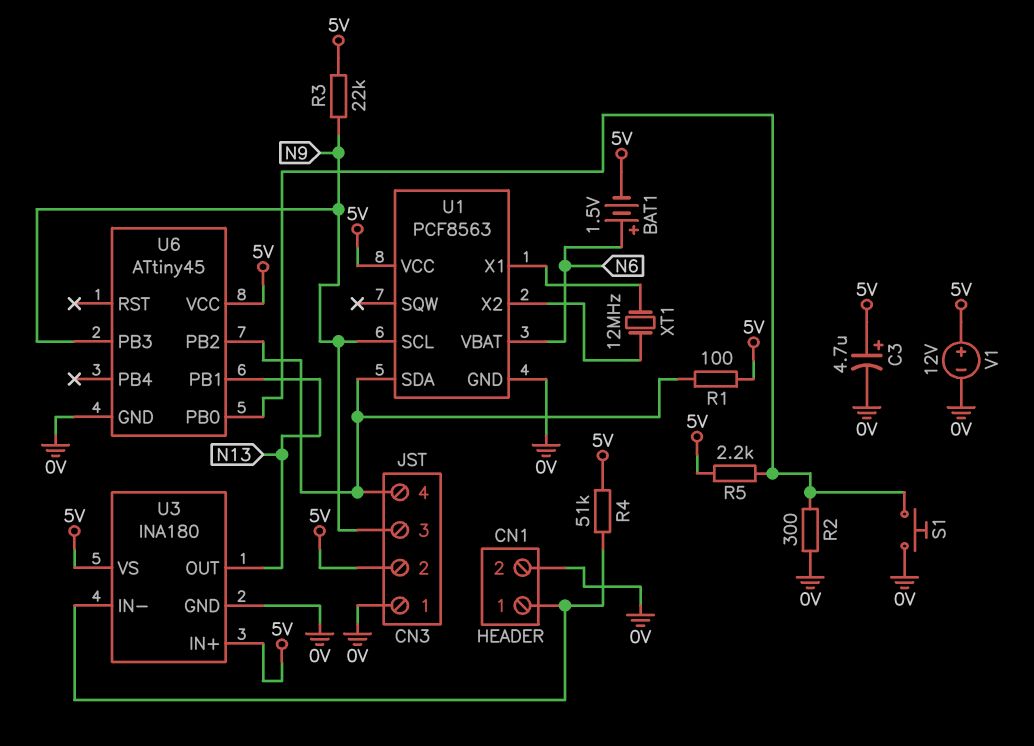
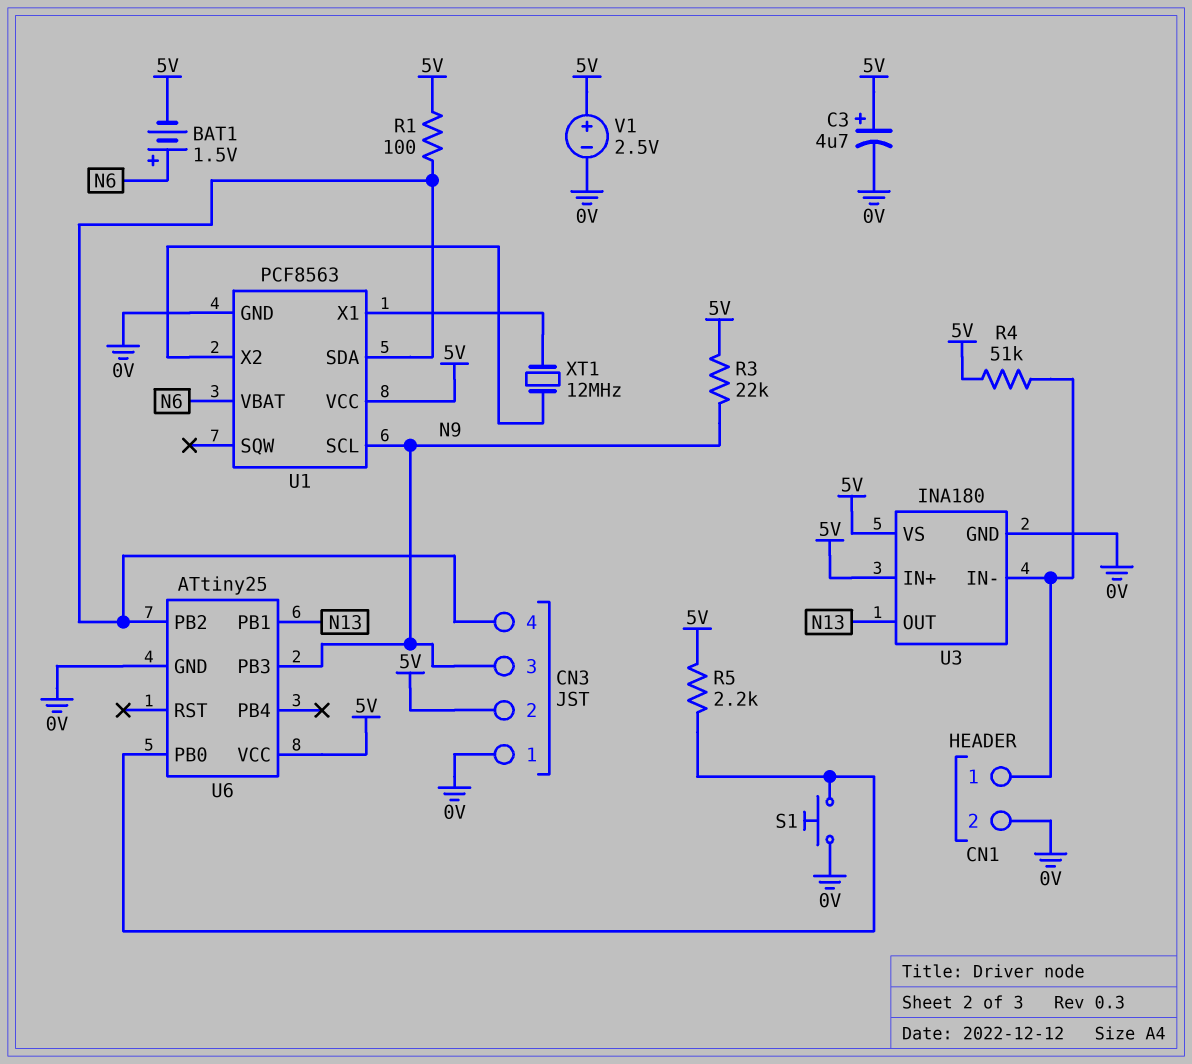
R2: 300 (0V, U6/PB0) -> none
U6: ATtiny45 -> ATtiny25
V1: 12V (plus 5V, minus 0V) -> 2.5V (plus 5V, minus 0V)

